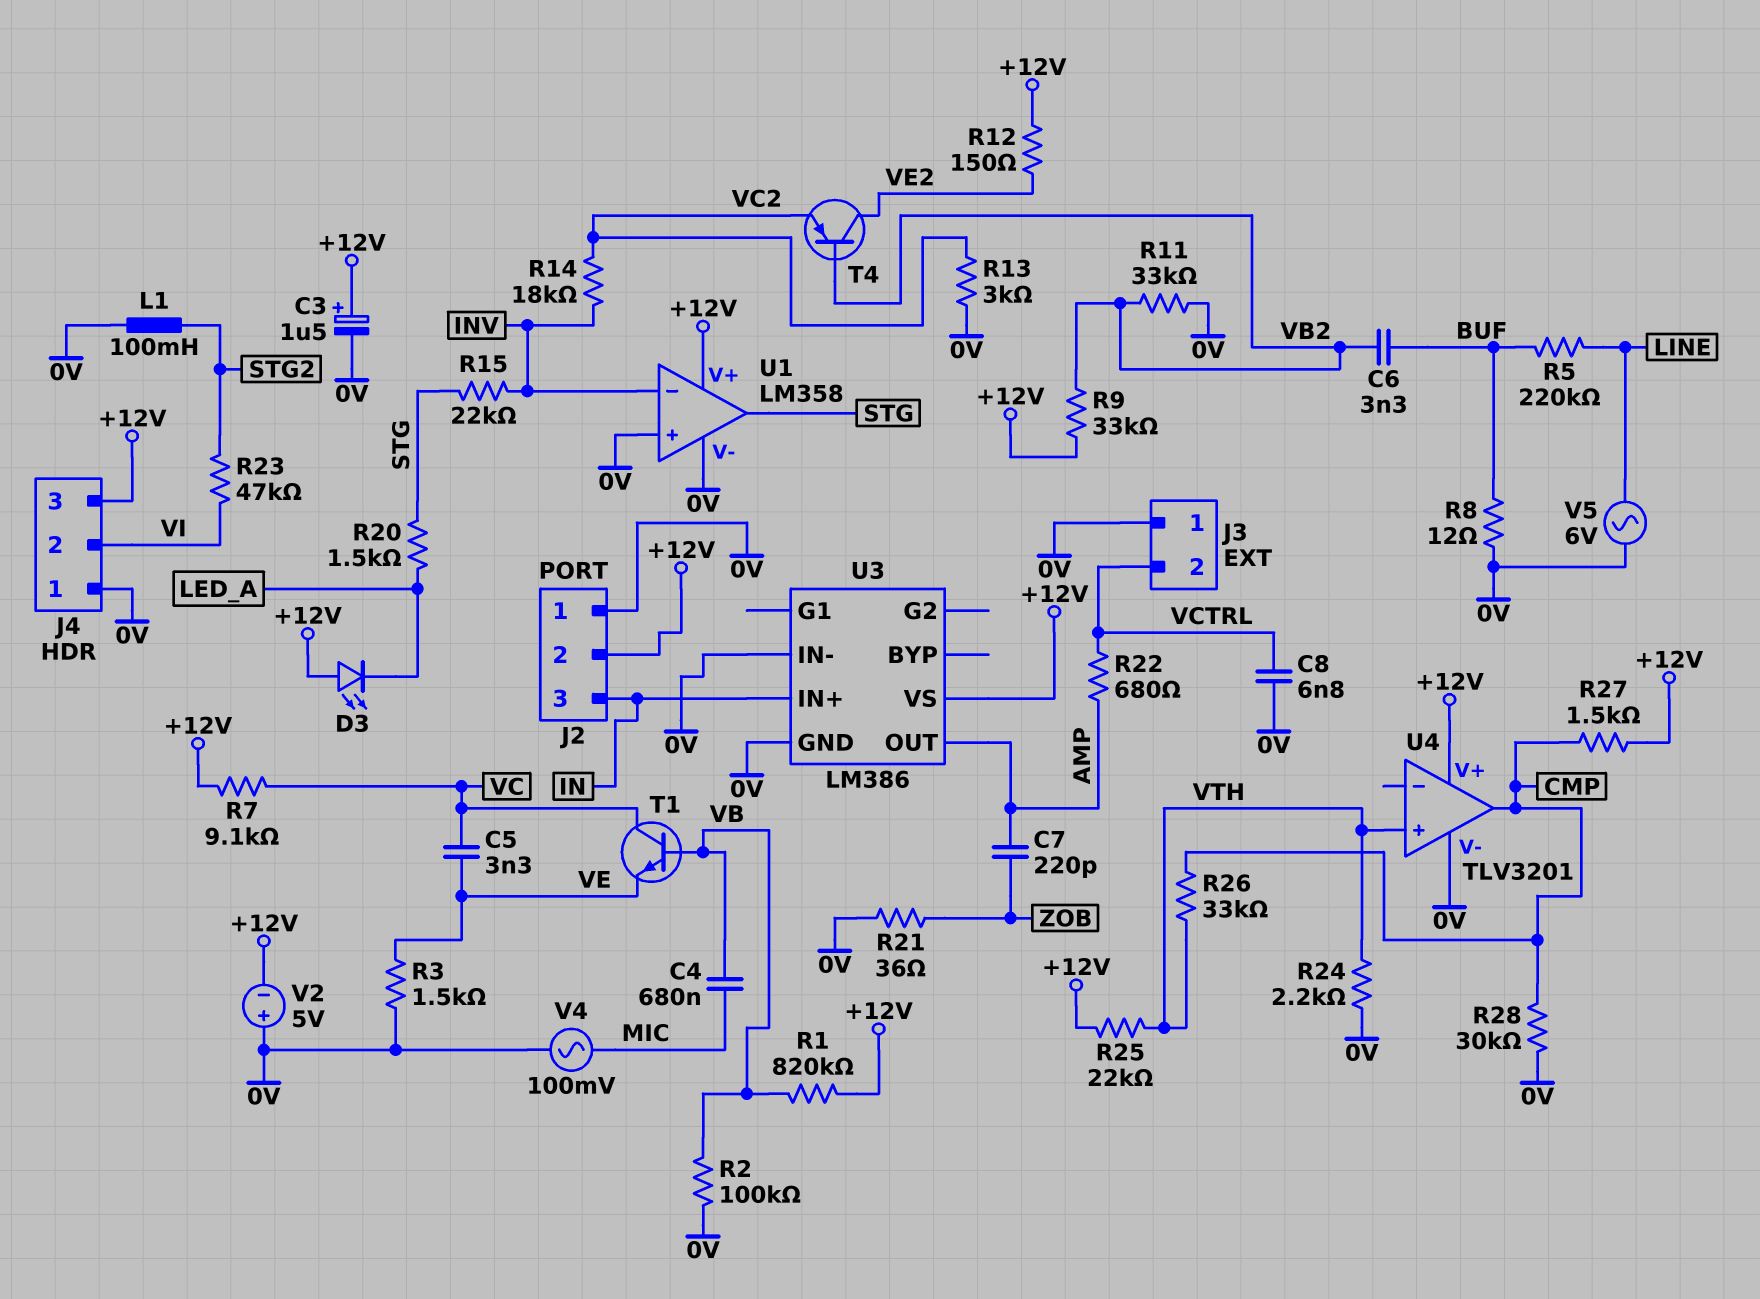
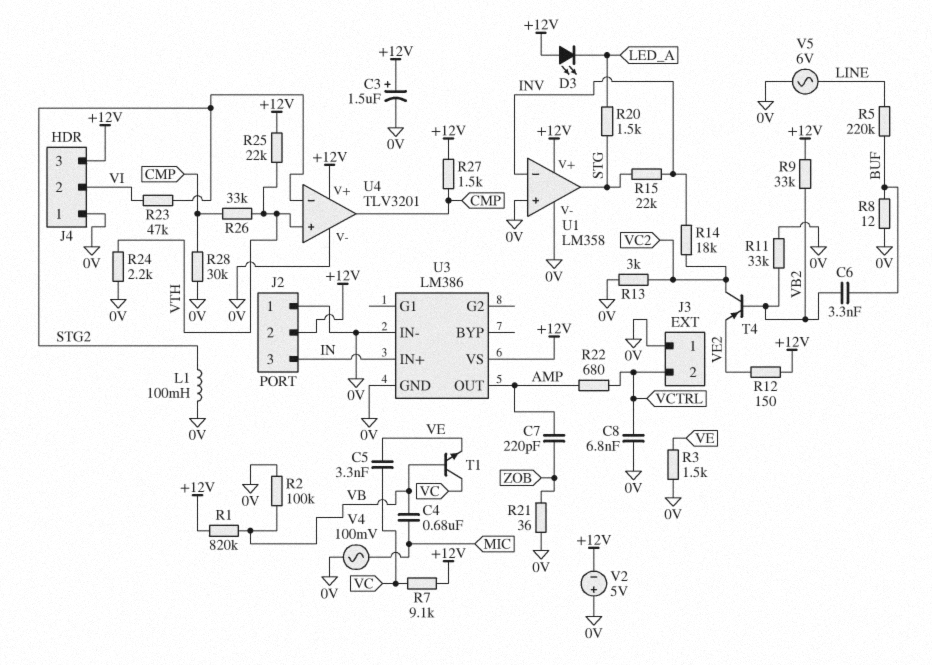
T4: PNP (B VB2, C VE2, E VC2) -> PNP (B VB2, C VC2, E VE2)
U4 pin in-: none -> STG2

